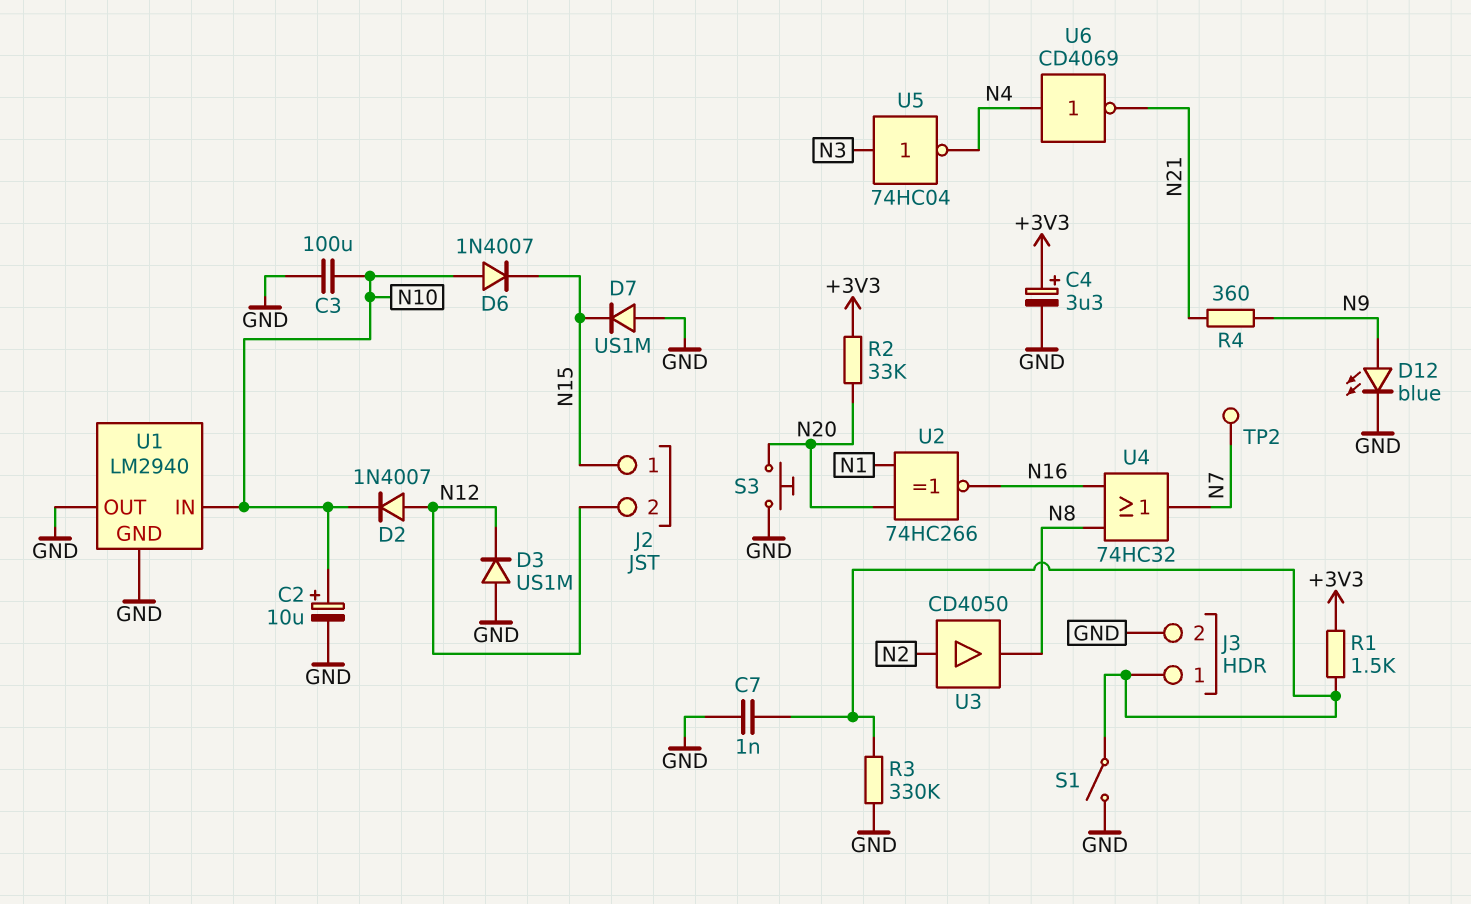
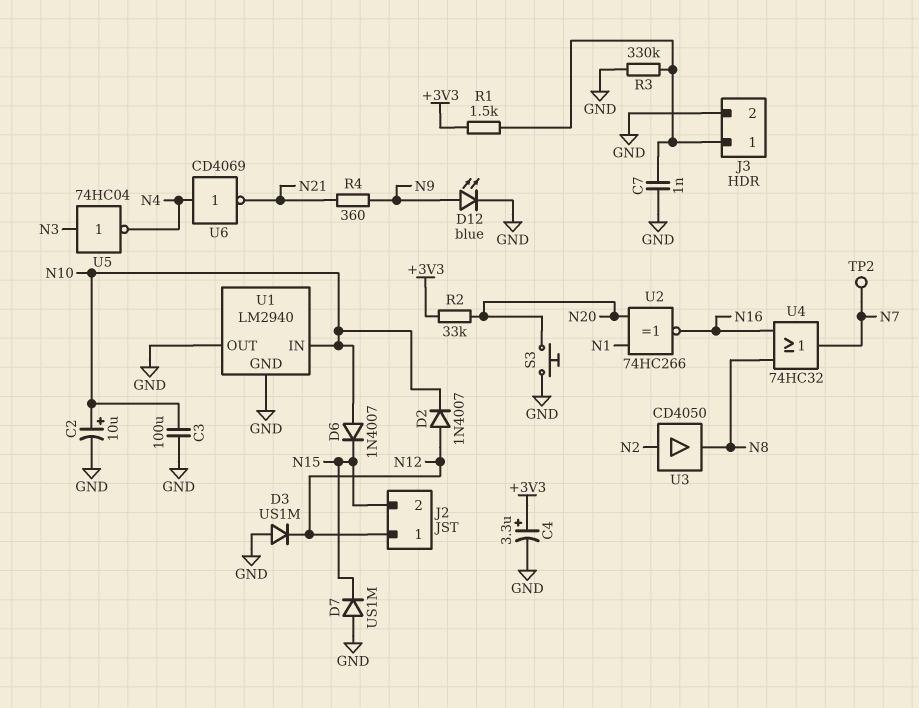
J2 pin 1: N15 -> N12
J2 pin 2: N12 -> N15
S1: switch (GND, J3/1) -> none

